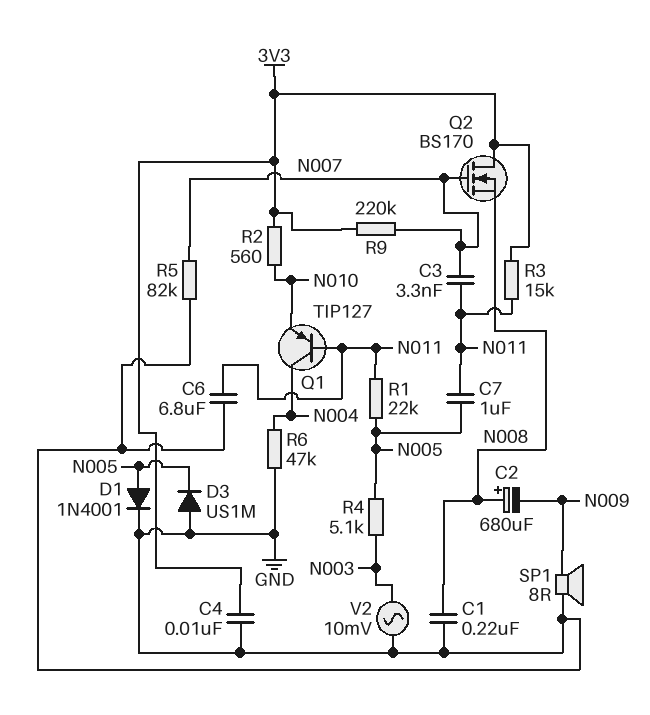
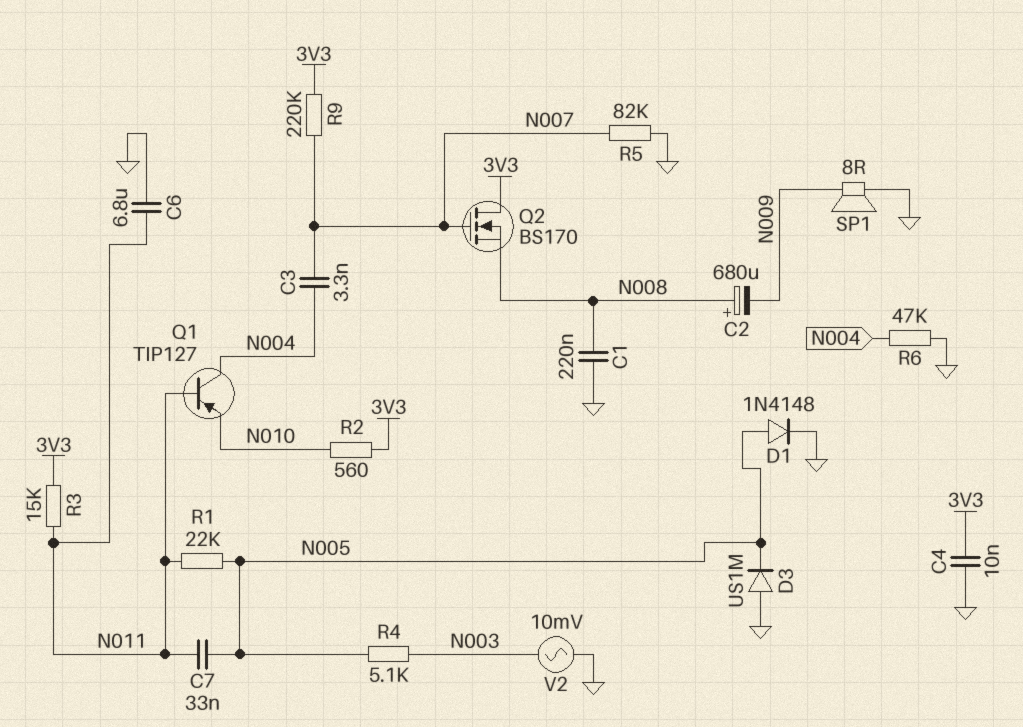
C3: 3.3nF (N007, N011) -> 3.3nF (N004, N007)
C7: 1uF (N005, N011) -> 33nF (N005, N011)
D1: diode 1N4001 (A N005, K GND) -> diode 1N4148 (A N005, K GND)

